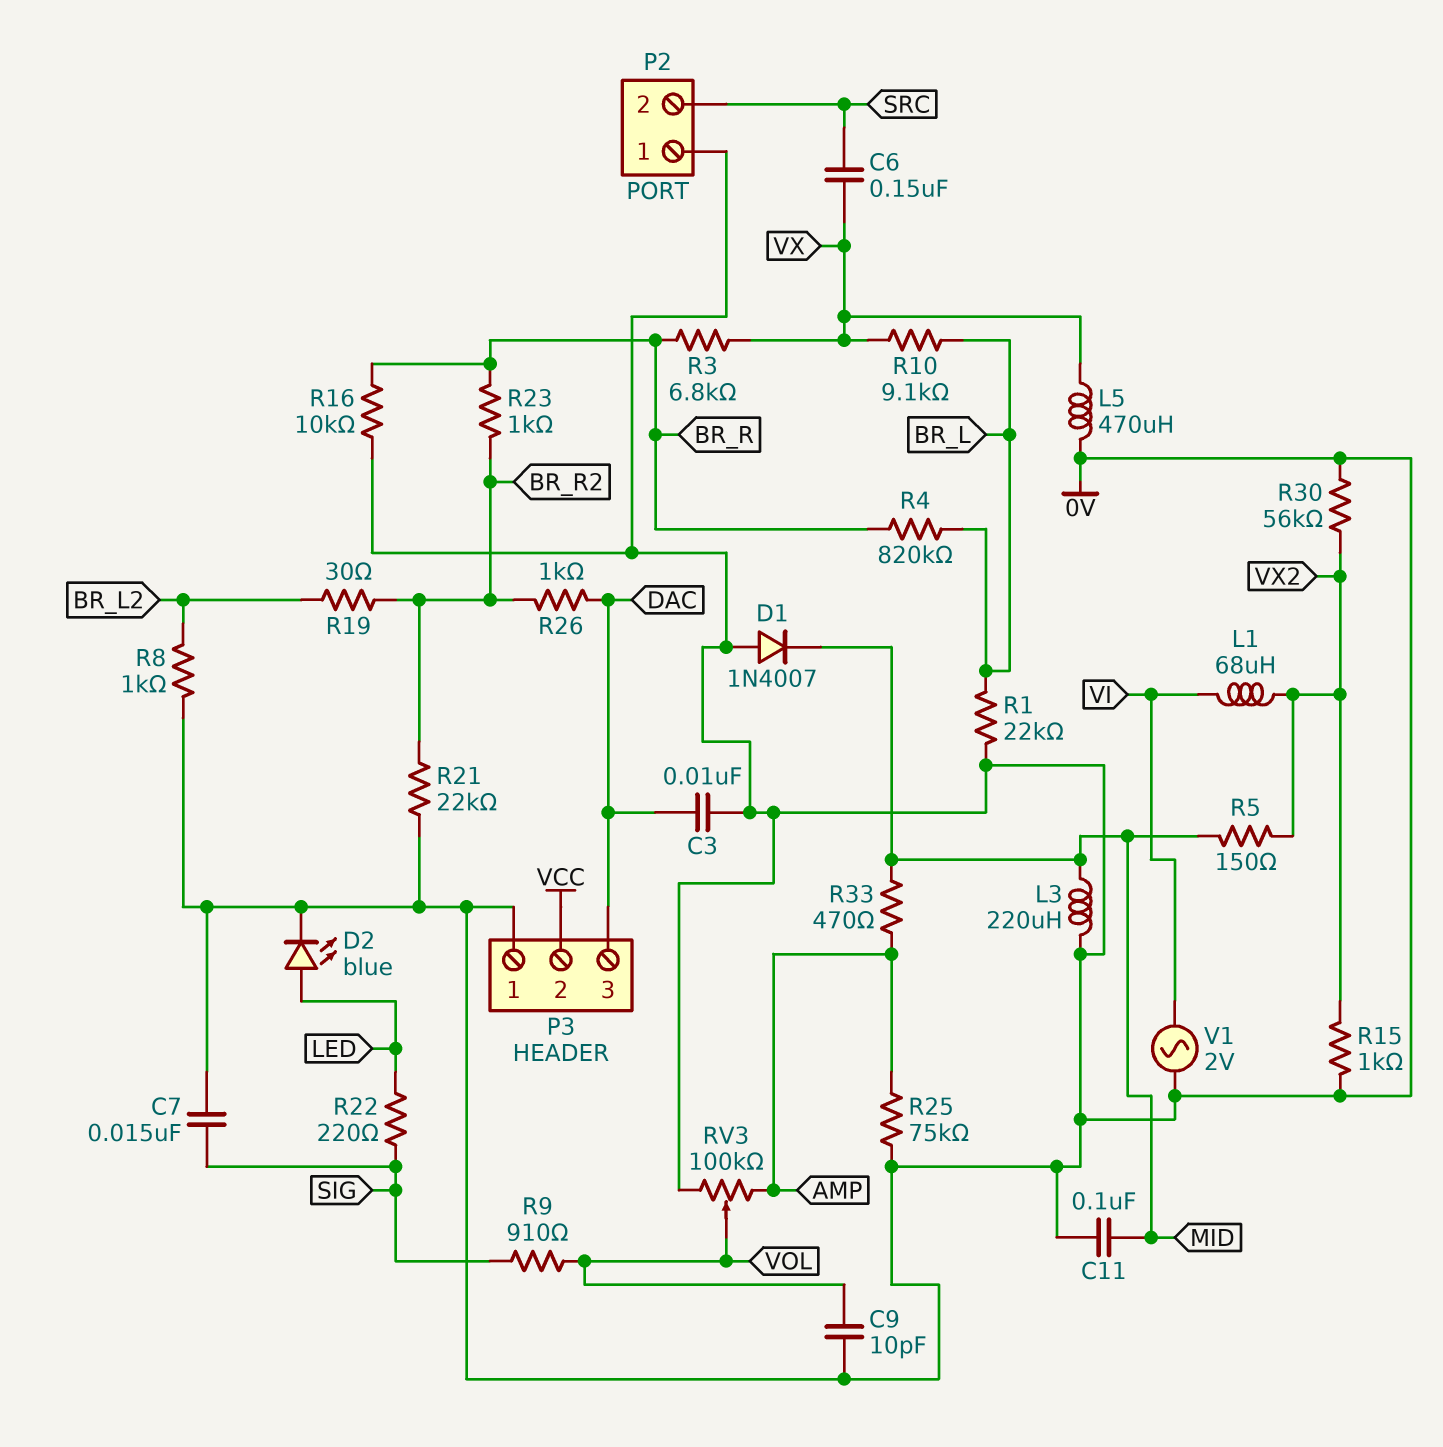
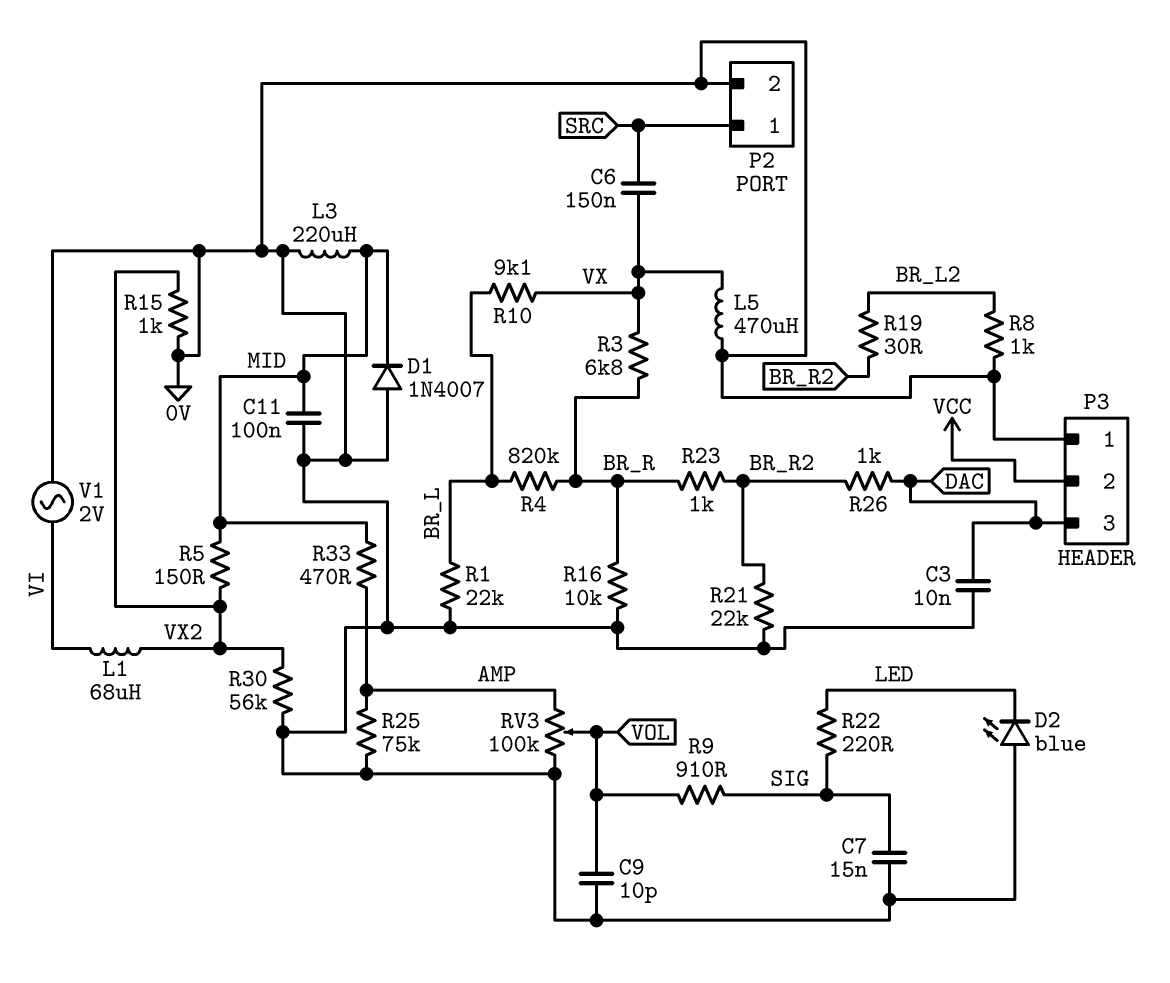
D2: LED blue (A LED, K 0V) -> LED blue (A 0V, K LED)
P2 pin 1: 0V -> SRC
P2 pin 2: SRC -> 0V

